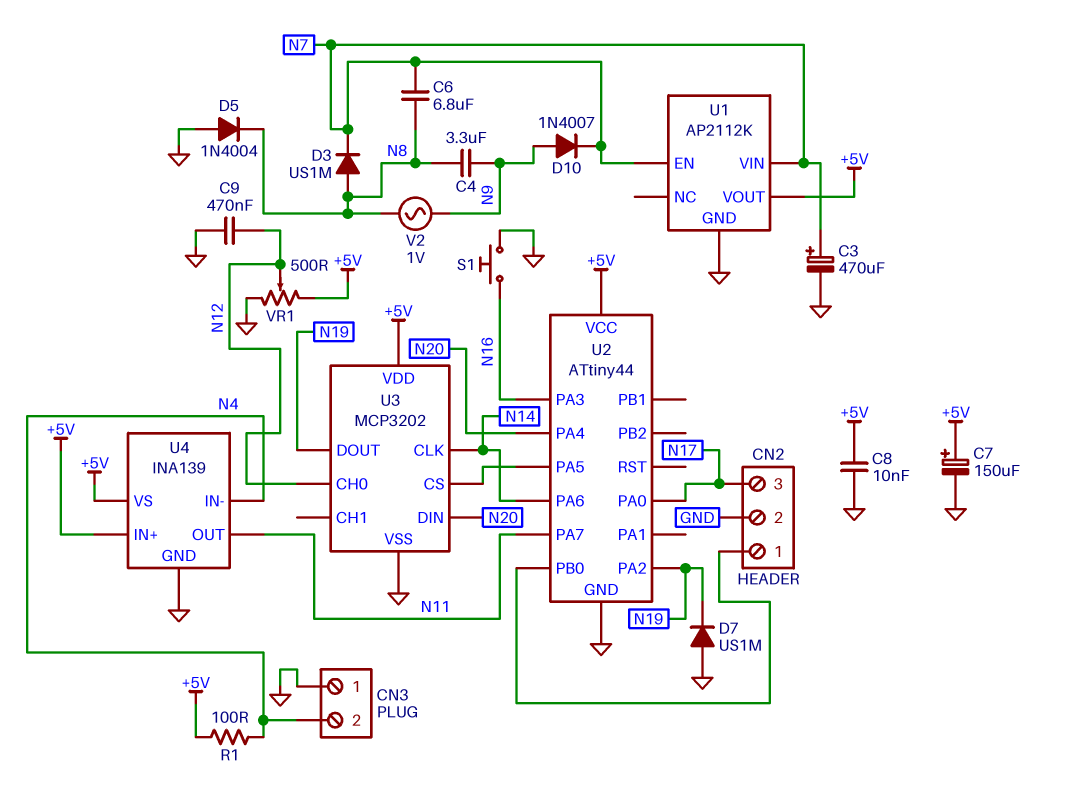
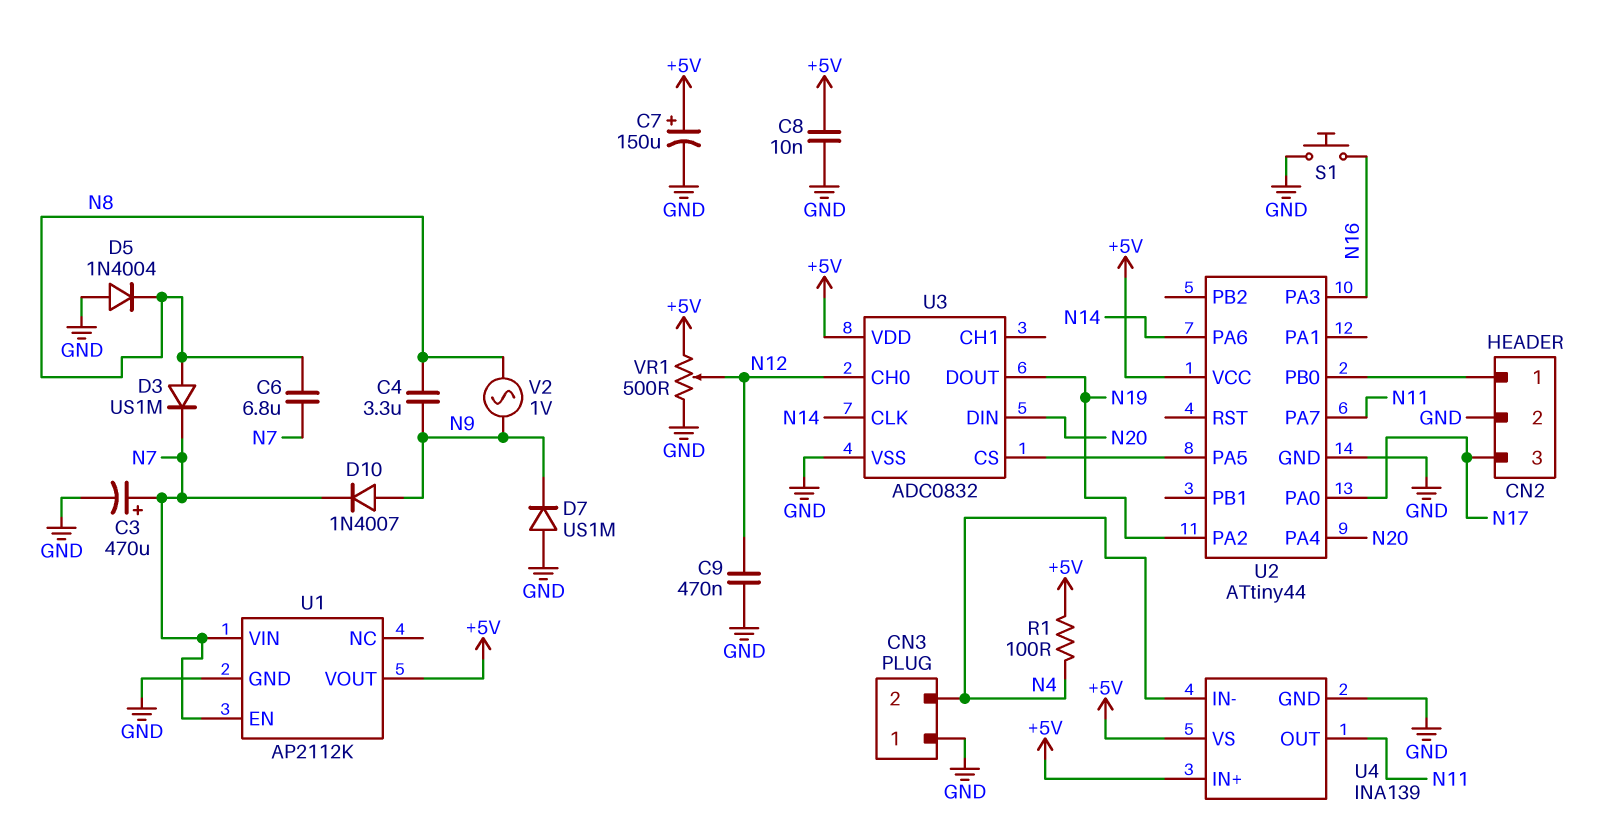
D7: diode US1M (A GND, K N19) -> diode US1M (A GND, K N9)
U3: MCP3202 -> ADC0832

